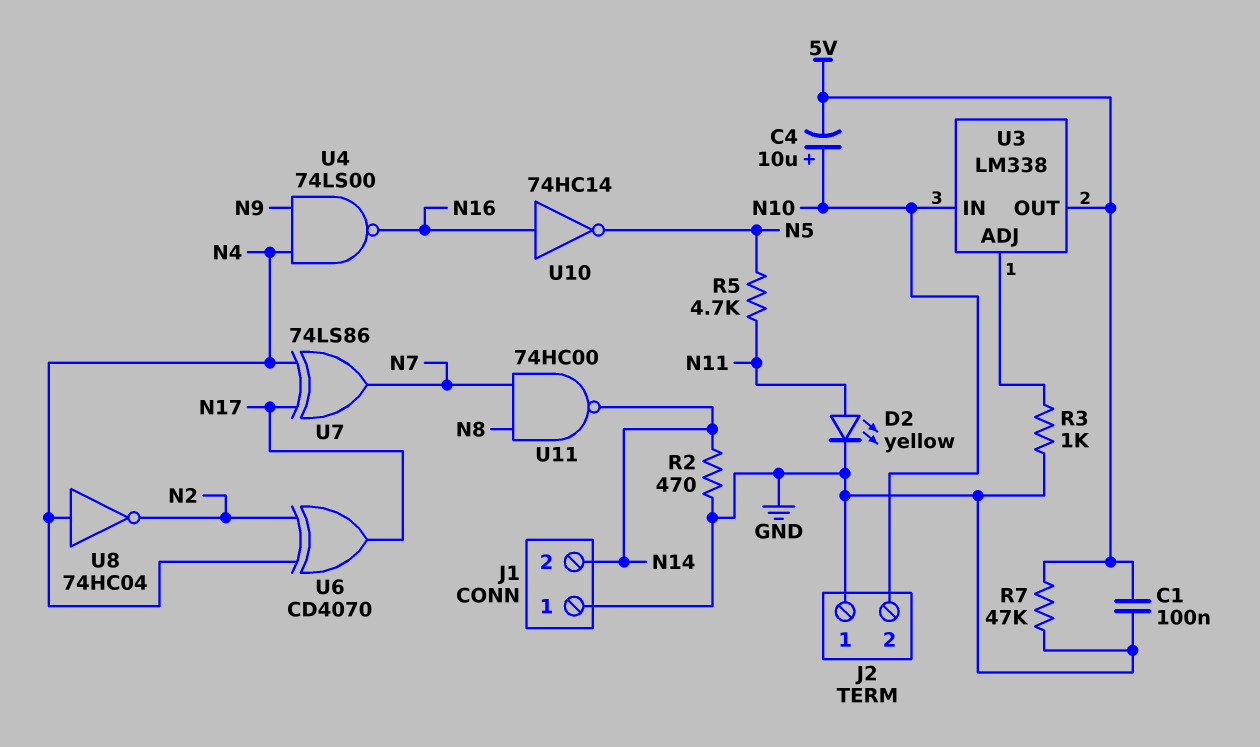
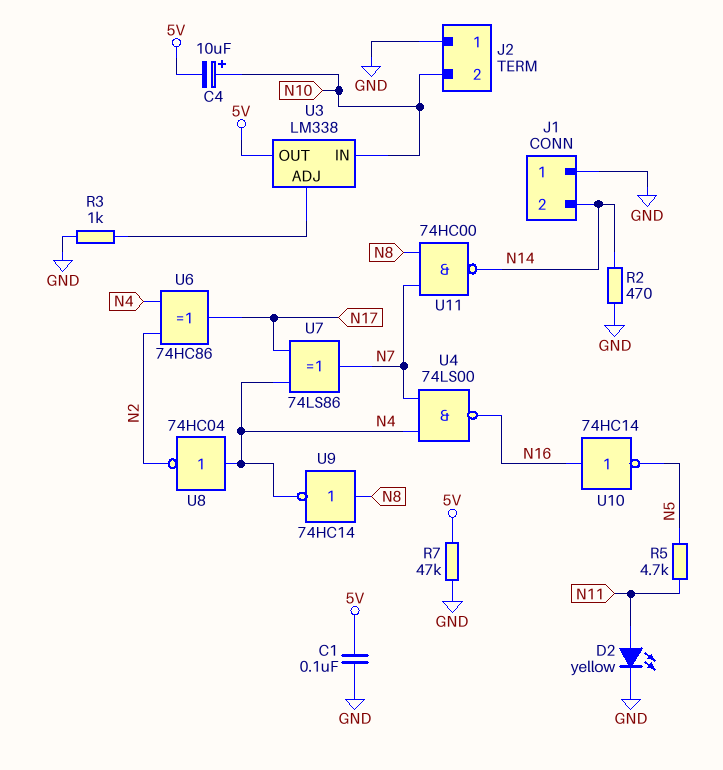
U4: NAND 74LS00 (in N4, in N9, out N16) -> NAND 74LS00 (in N4, in N7, out N16)
U6: XOR CD4070 (in N2, in N4, out N17) -> XOR 74HC86 (in N2, in N4, out N17)
U9: none -> NOT 74HC14 (in N8, out N4)

